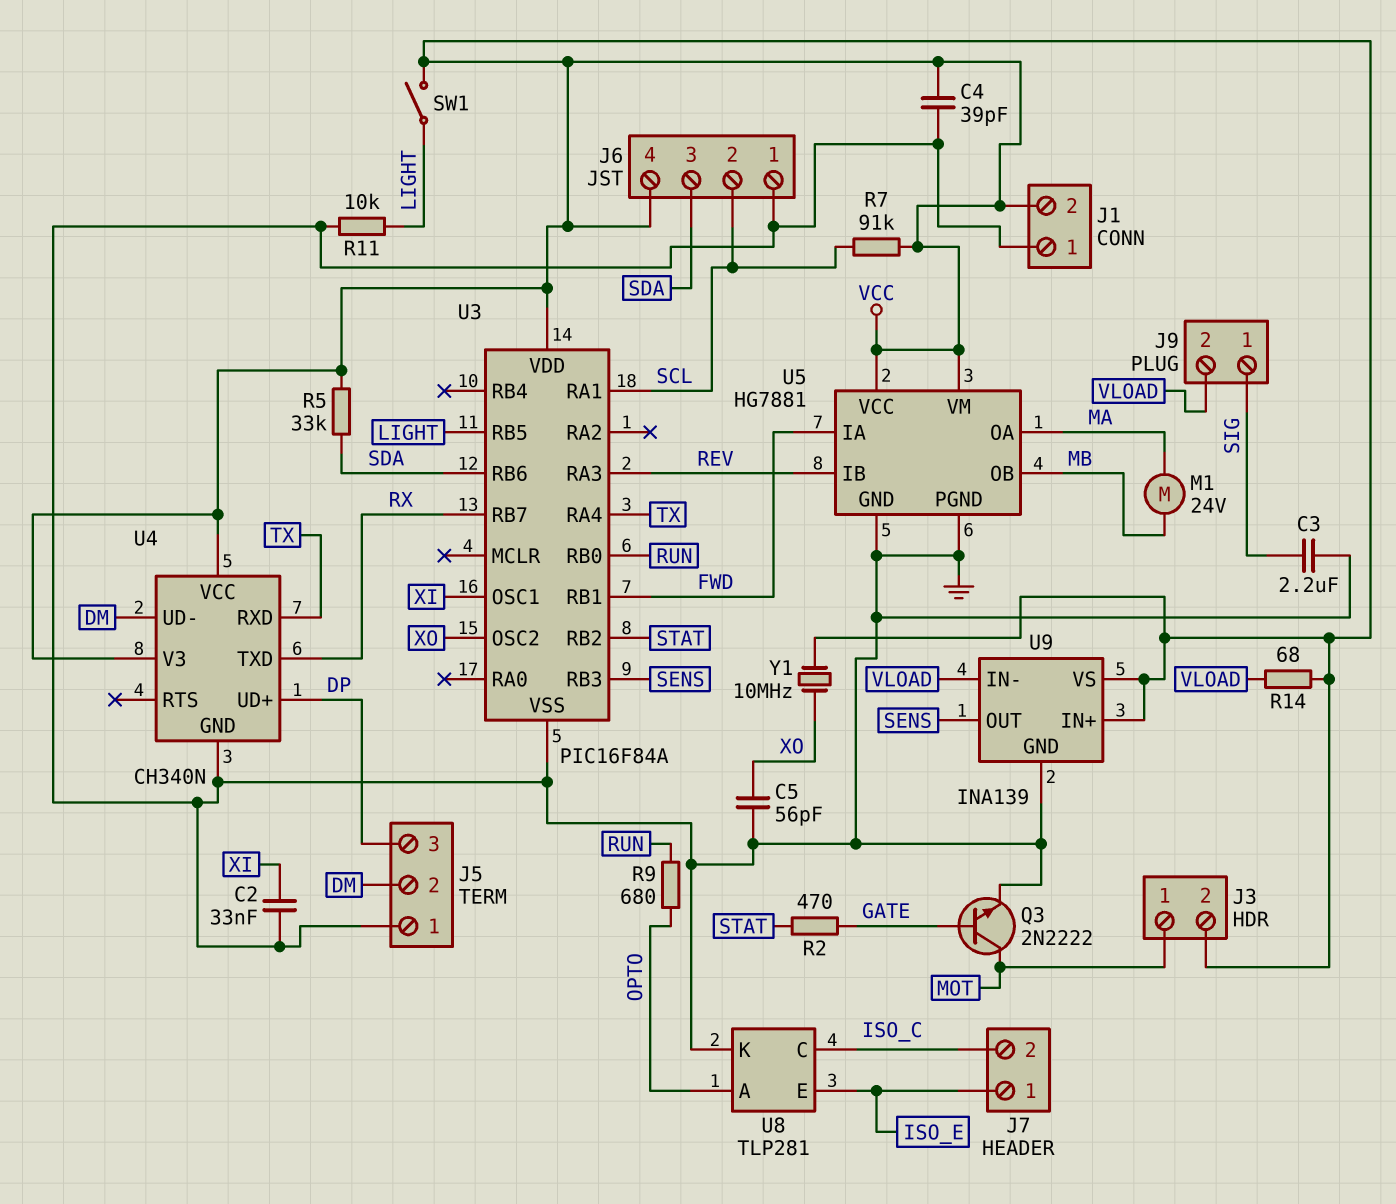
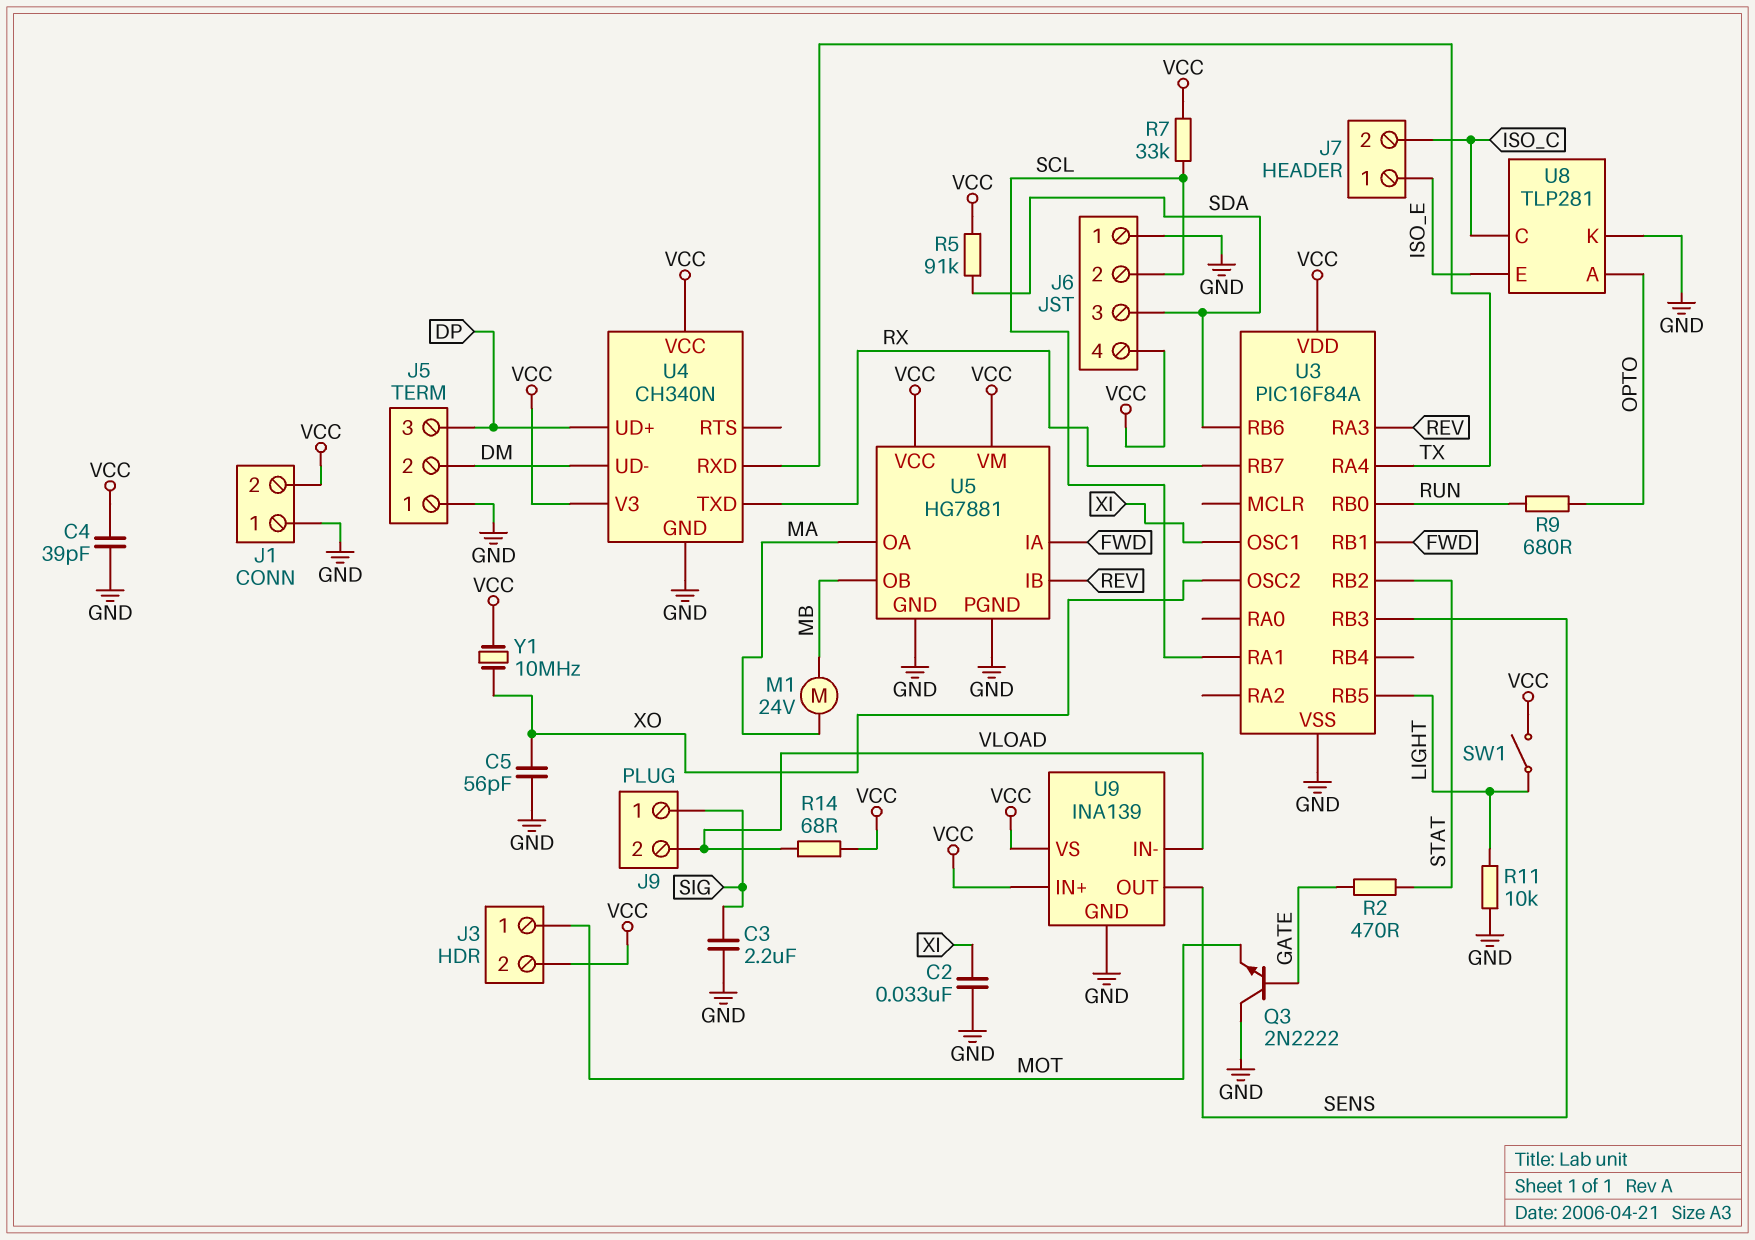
Q3: NPN 2N2222 (B GATE, C MOT, E GND) -> NPN 2N2222 (B GATE, C GND, E MOT)
R5: 33k (SDA, VCC) -> 91k (SDA, VCC)
R7: 91k (SCL, VCC) -> 33k (SCL, VCC)

